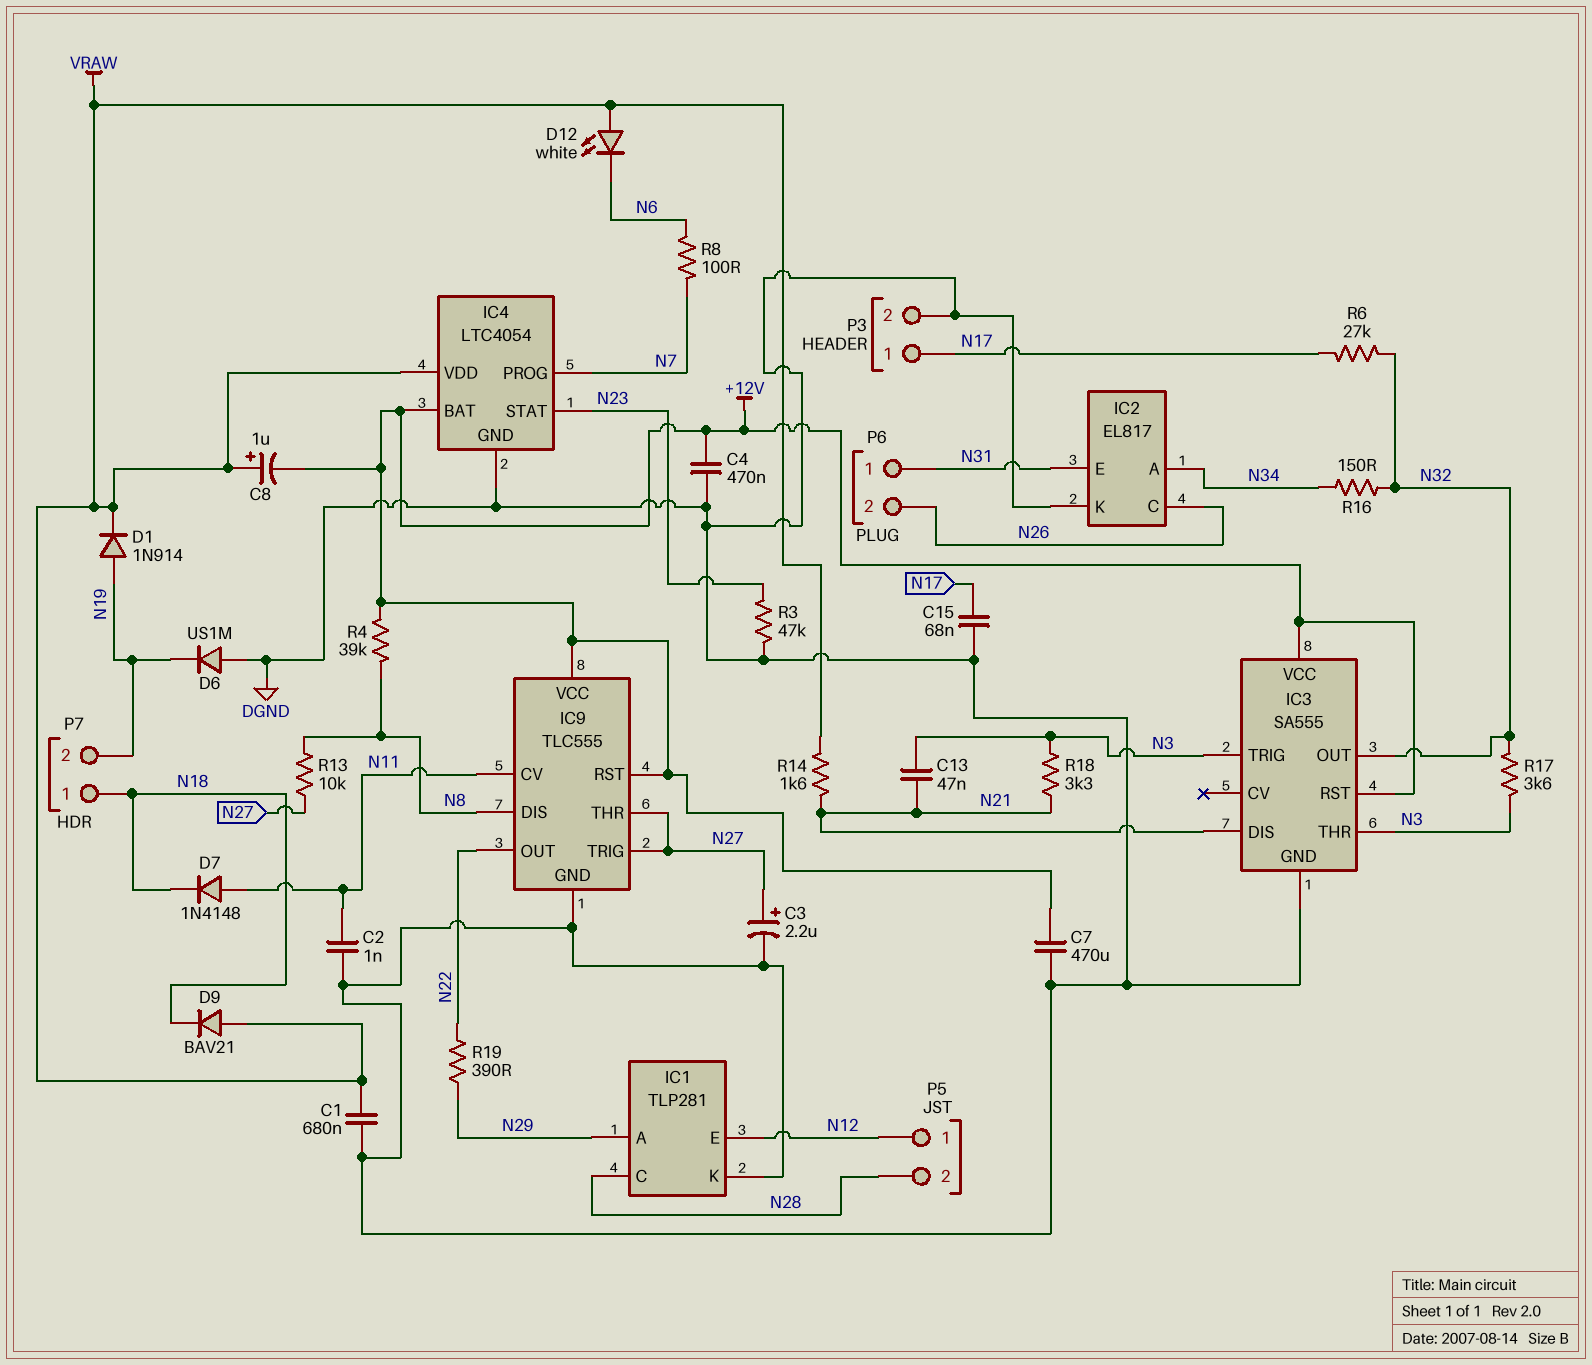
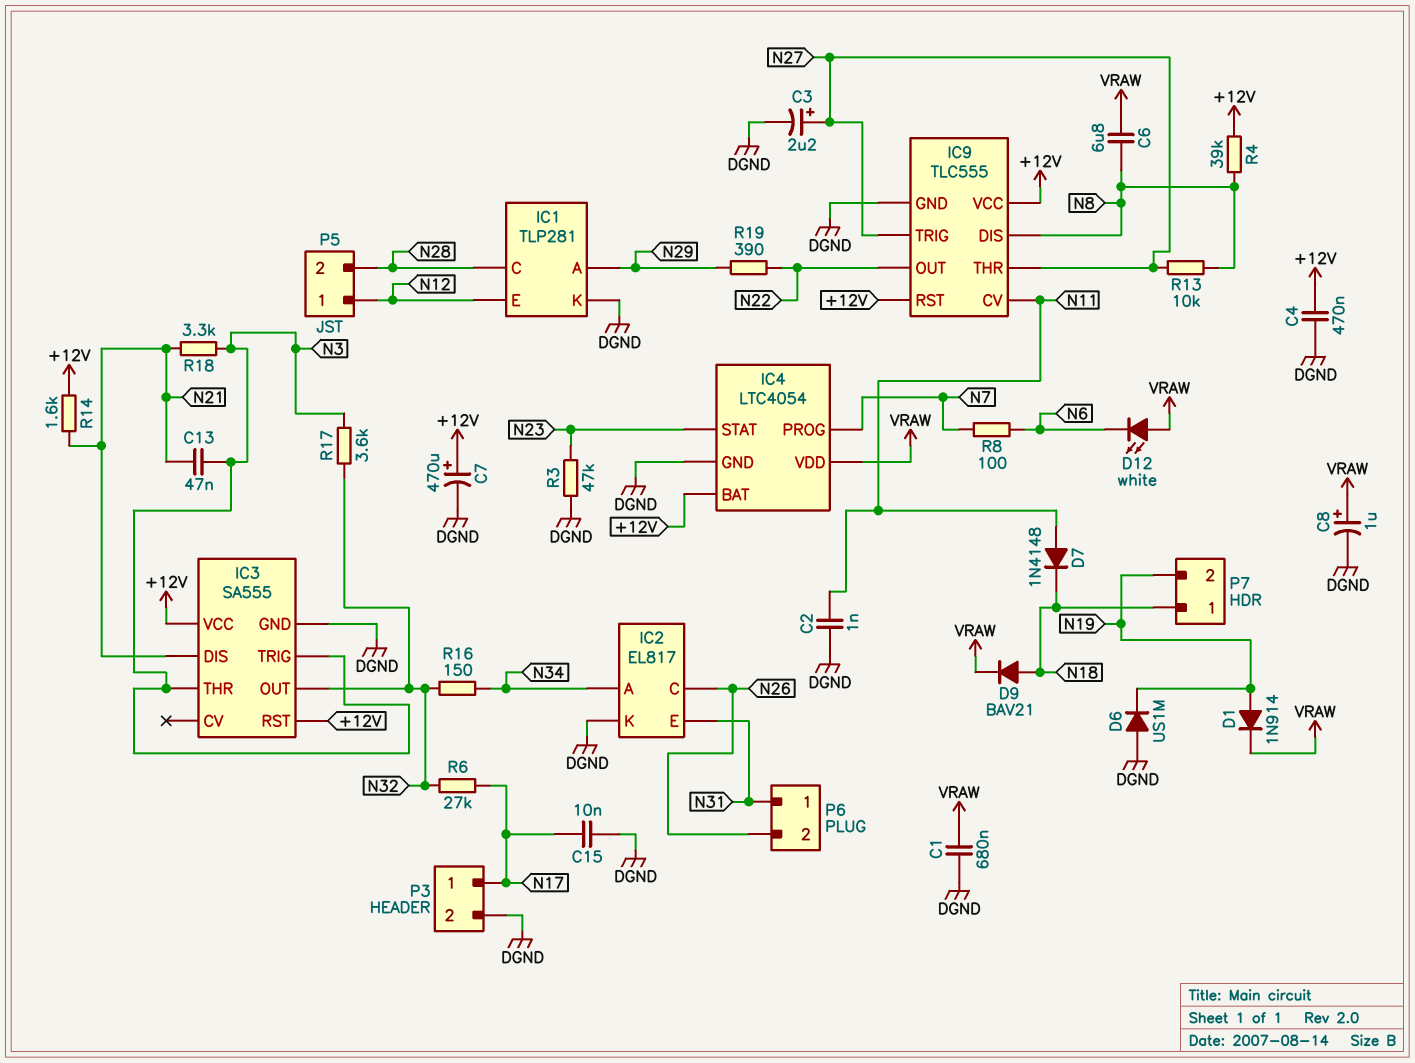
C6: none -> 6.8uF (N8, VRAW)
C7: 470uF (+12V, DGND) -> 470uF (plus +12V, minus DGND)
C8: 1uF (plus VRAW, minus +12V) -> 1uF (plus VRAW, minus DGND)
C15: 68nF (DGND, N17) -> 10nF (DGND, N17)
D9: diode BAV21 (A VRAW, K N18) -> diode BAV21 (A N18, K VRAW)
R14: 1.6k (N21, VRAW) -> 1.6k (+12V, N21)

